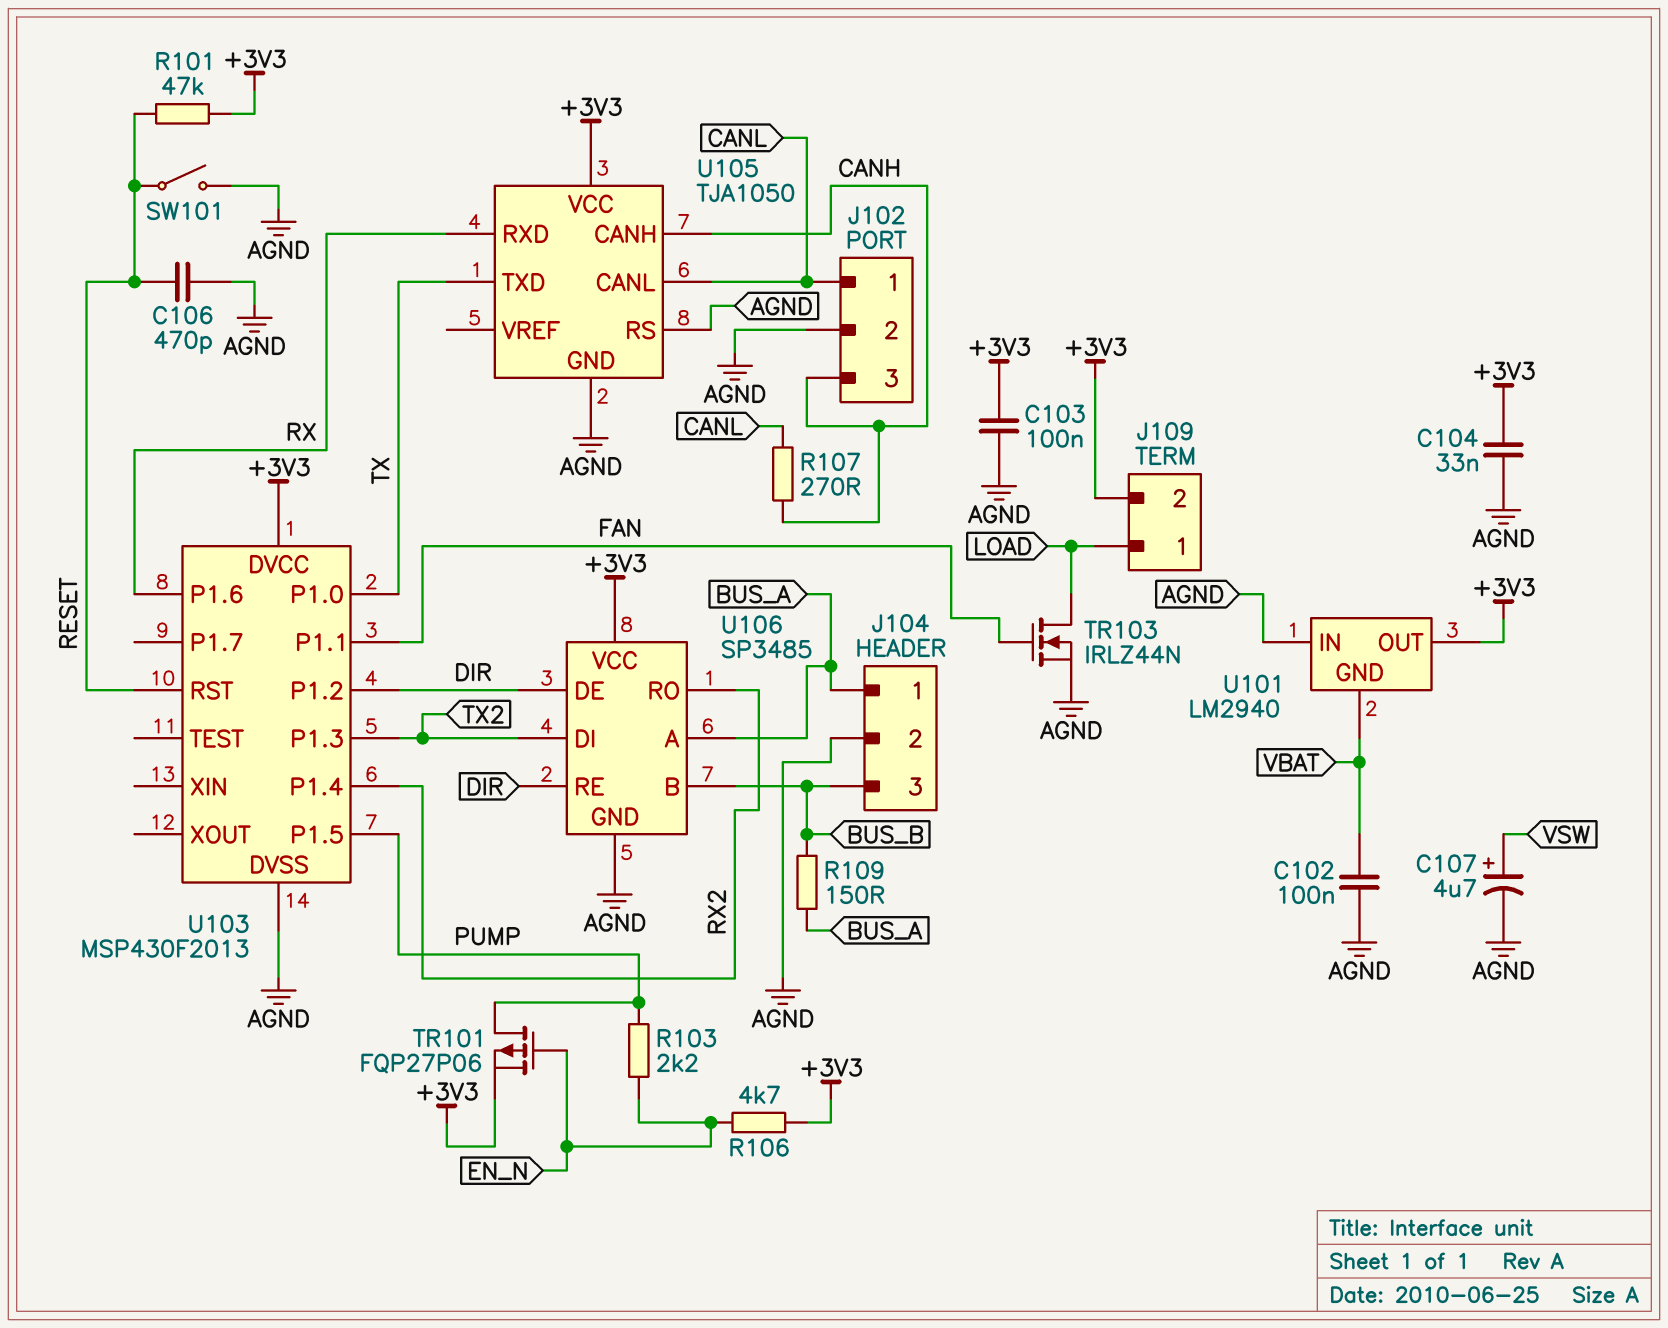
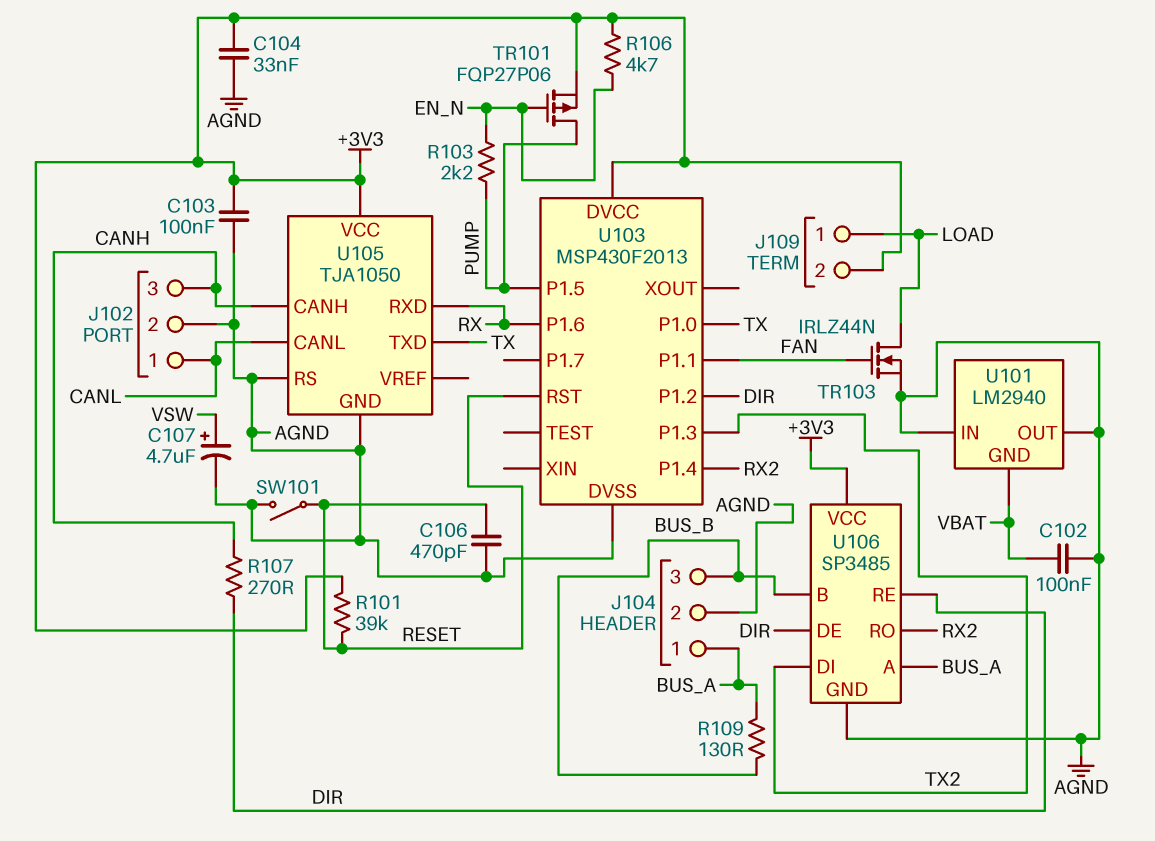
R101: 47k (+3V3, RESET) -> 39k (+3V3, RESET)
R107: 270 (CANH, CANL) -> 270 (CANH, DIR)
R109: 150 (BUS_A, BUS_B) -> 130 (BUS_A, BUS_B)
U101 pin OUT: +3V3 -> AGND

